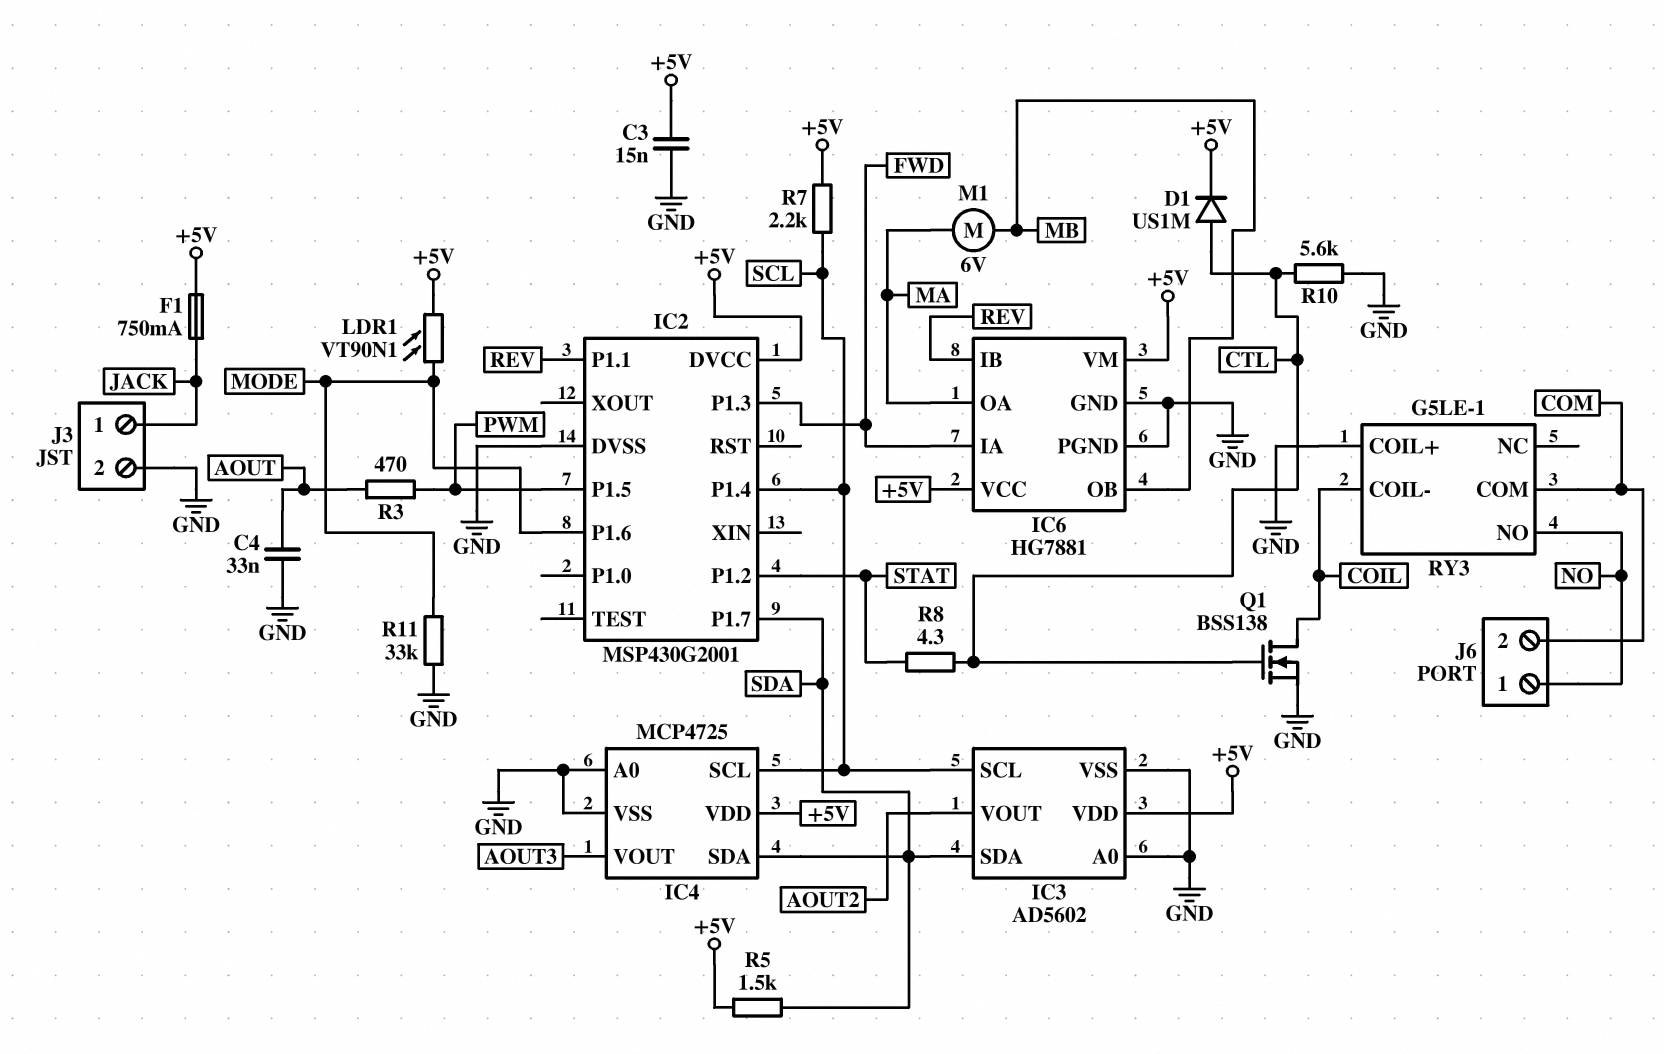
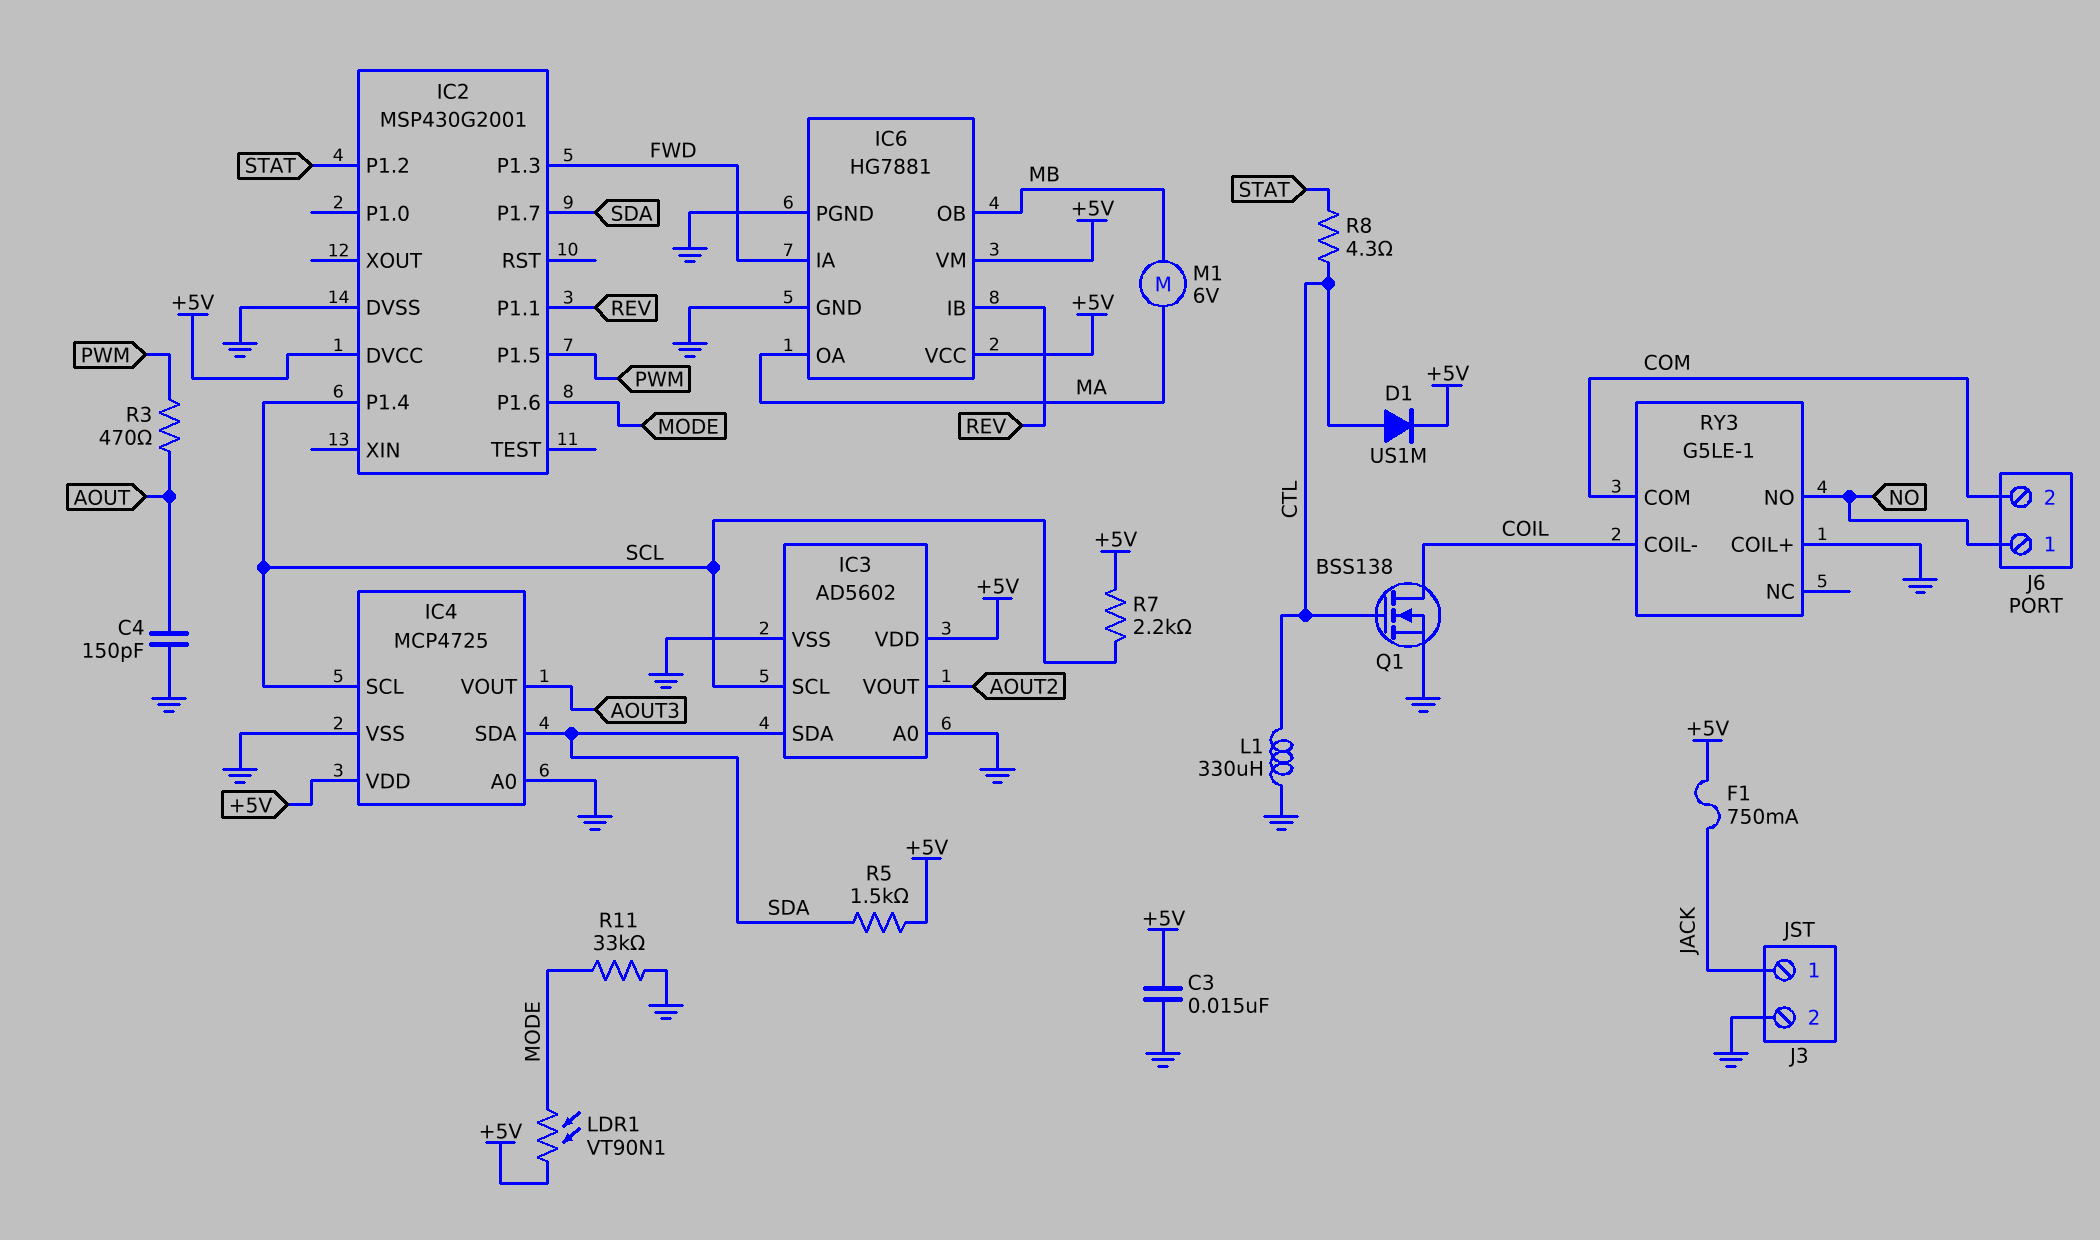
C4: 33nF (AOUT, GND) -> 150pF (AOUT, GND)
L1: none -> 330uH (CTL, GND)
R10: 5.6k (CTL, GND) -> none

